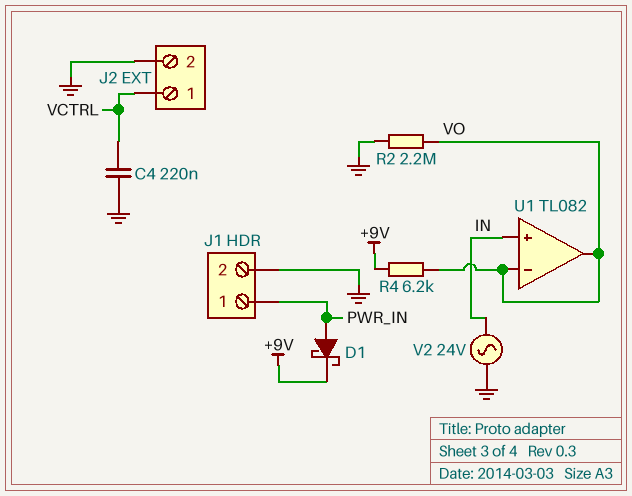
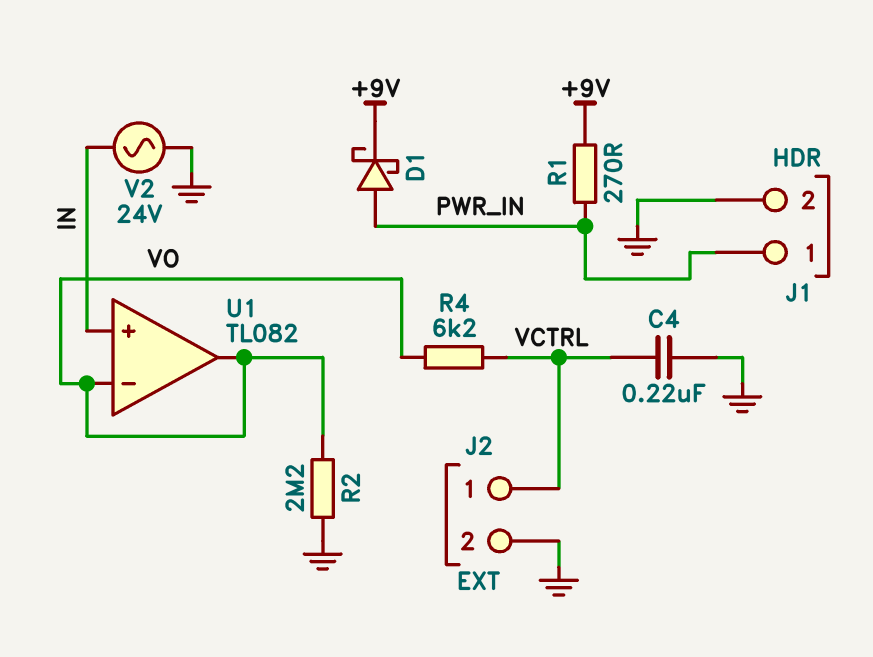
R1: none -> 270 (+9V, PWR_IN)
R4: 6.2k (+9V, VO) -> 6.2k (VCTRL, VO)

